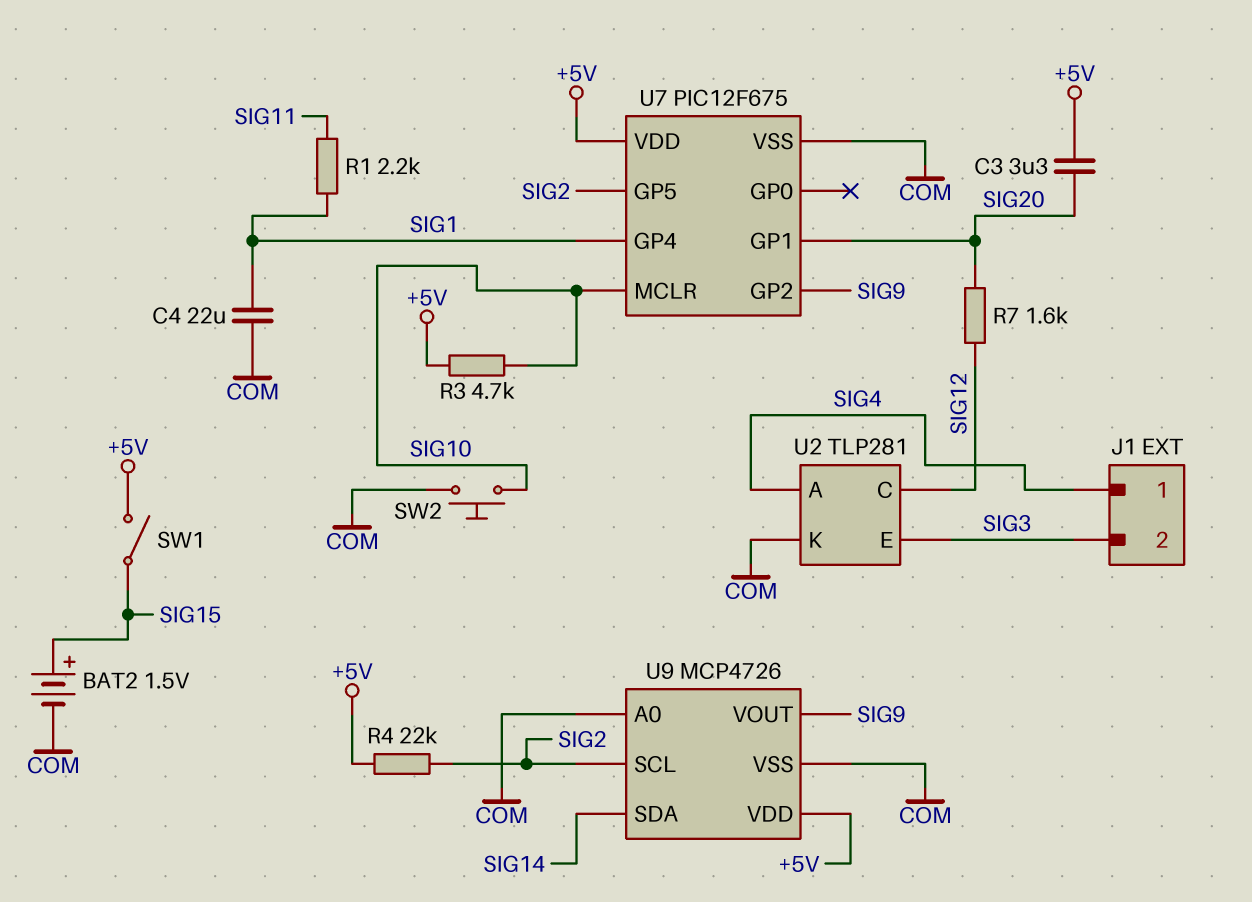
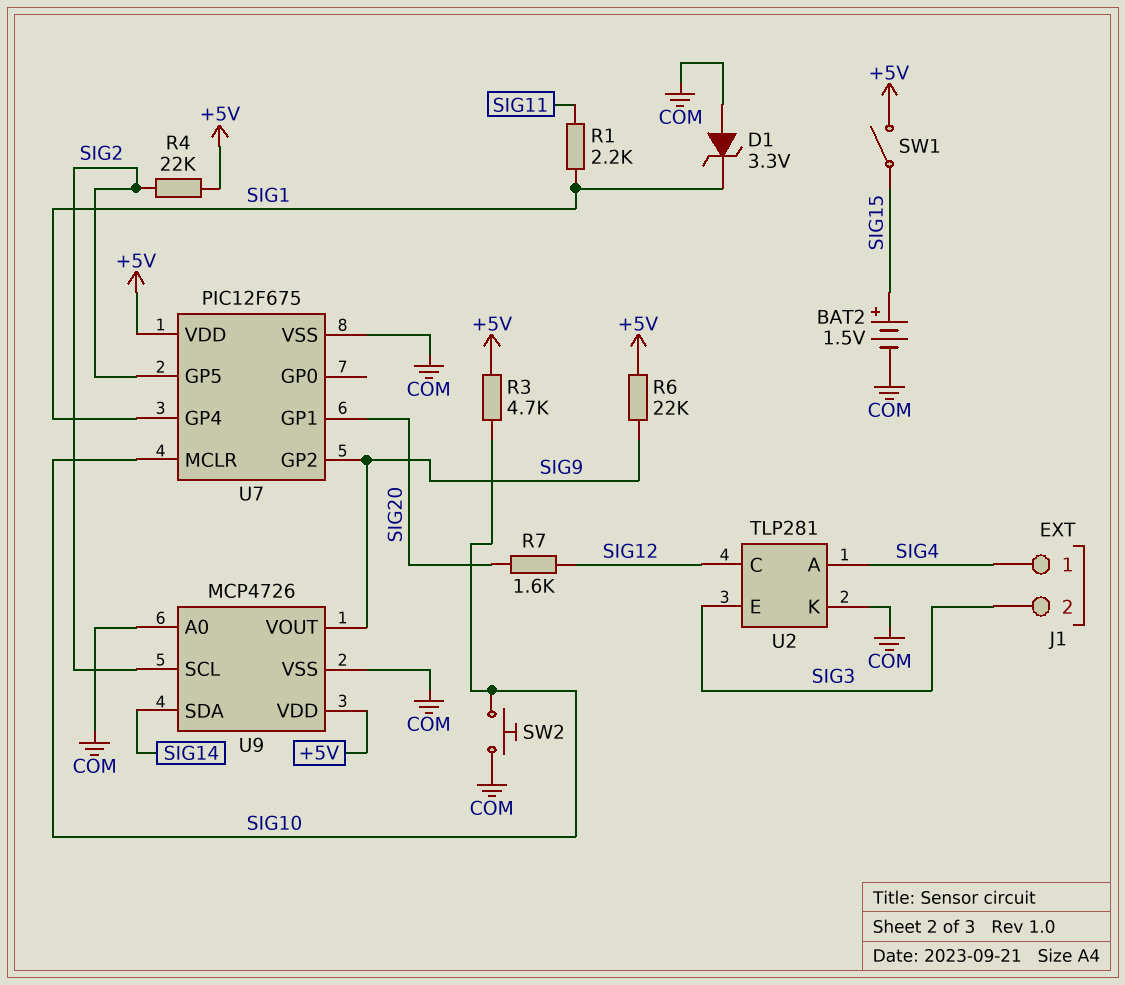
C3: 3.3uF (+5V, SIG20) -> none
C4: 22uF (COM, SIG1) -> none
D1: none -> zener 3.3V (A COM, K SIG1)
R6: none -> 22k (+5V, SIG9)

